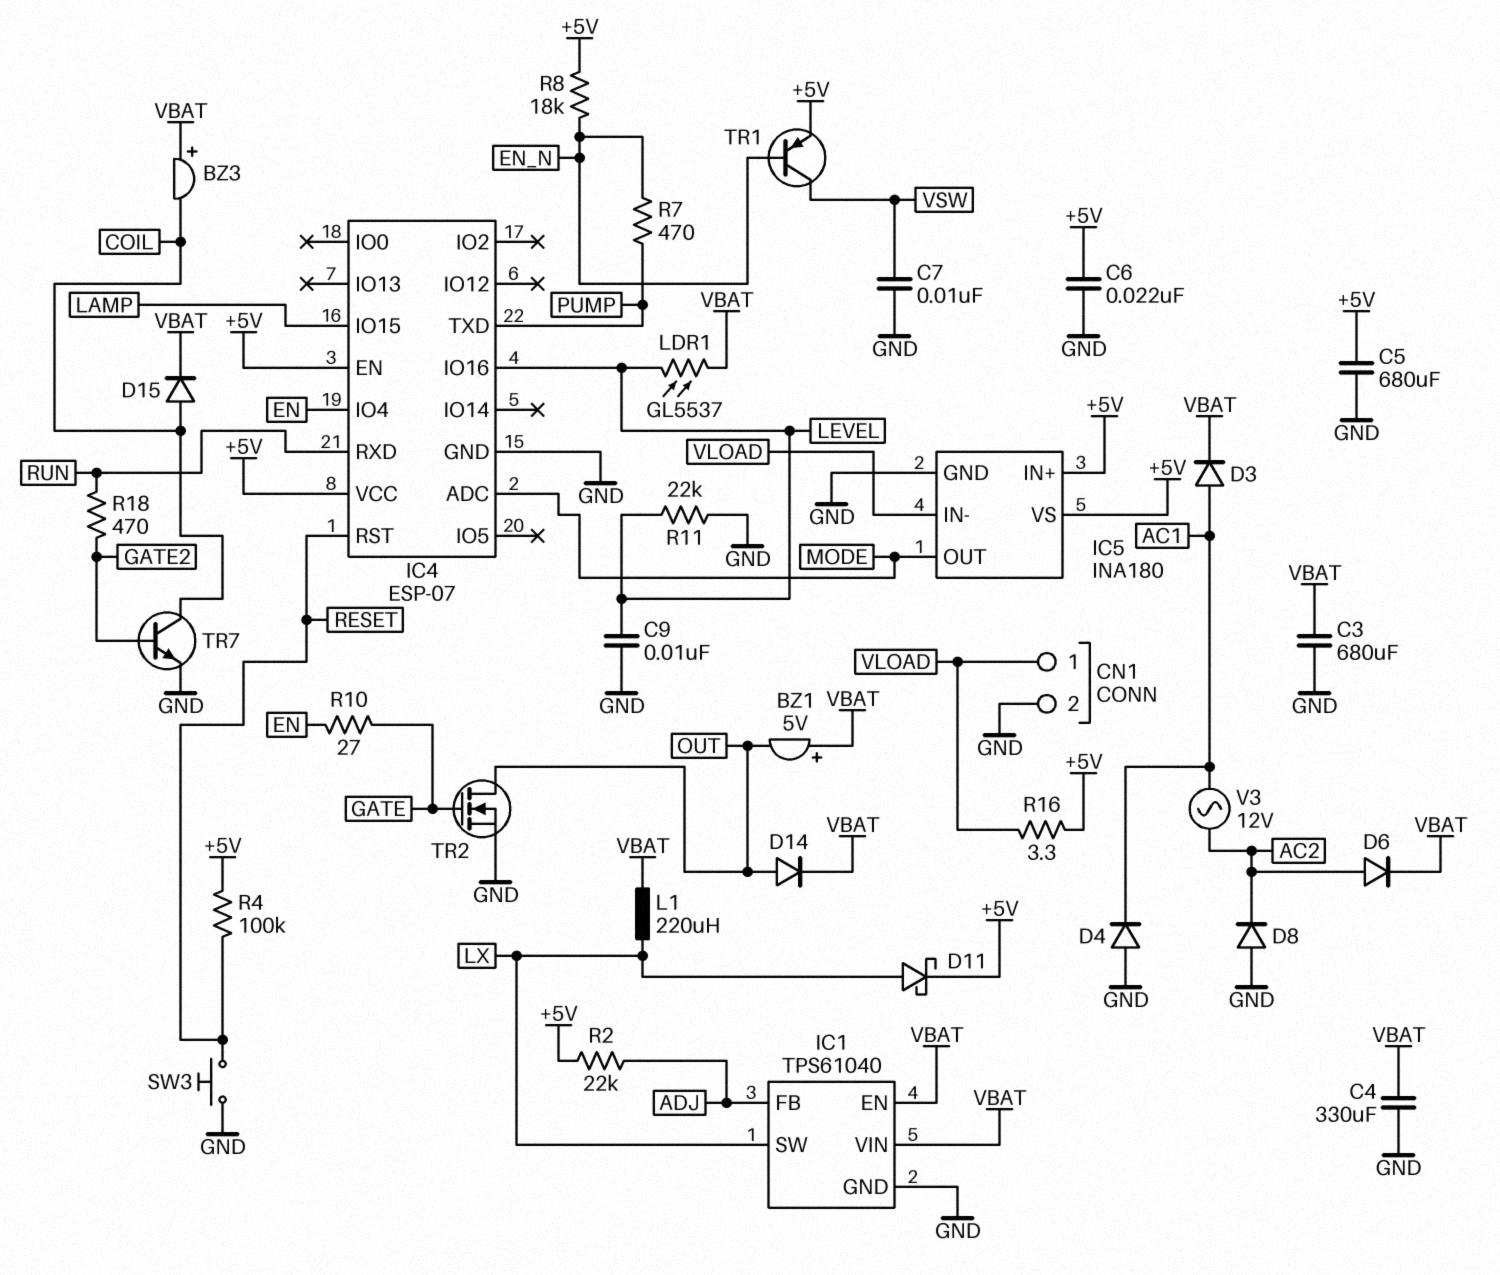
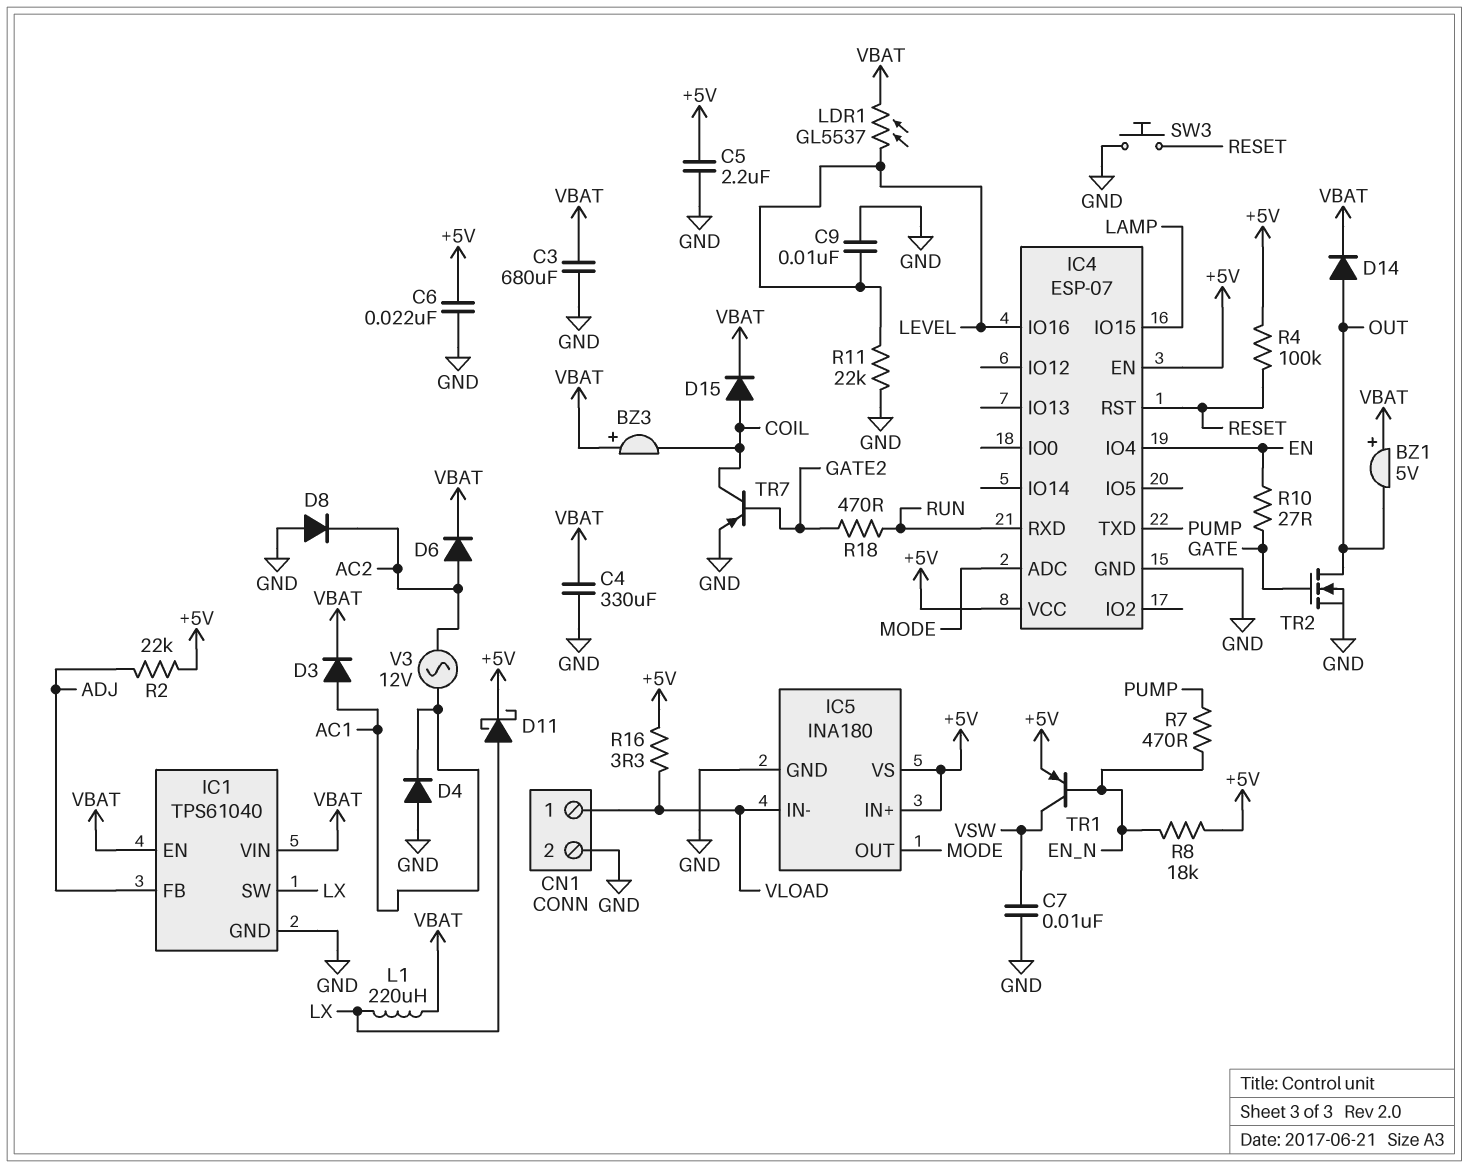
C5: 680uF (+5V, GND) -> 2.2uF (+5V, GND)
TR7: NPN (B GATE2, C COIL, E GND) -> PNP (B GATE2, C COIL, E GND)

